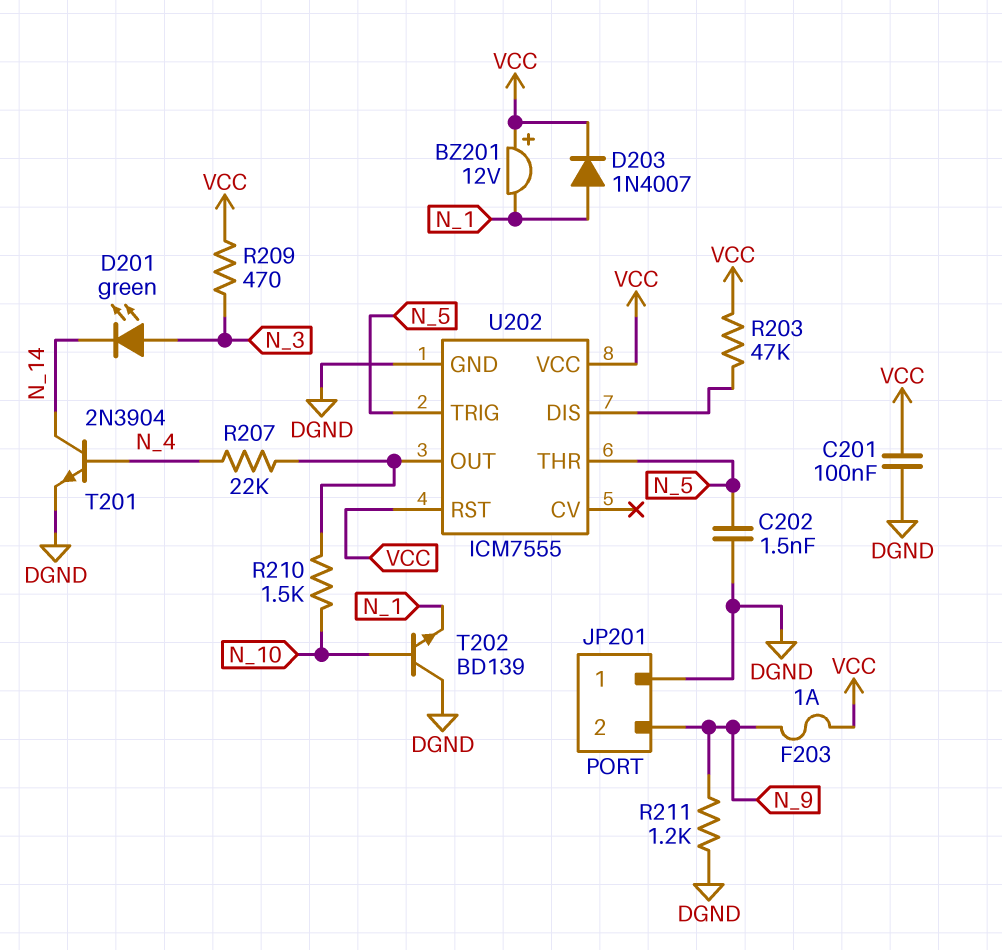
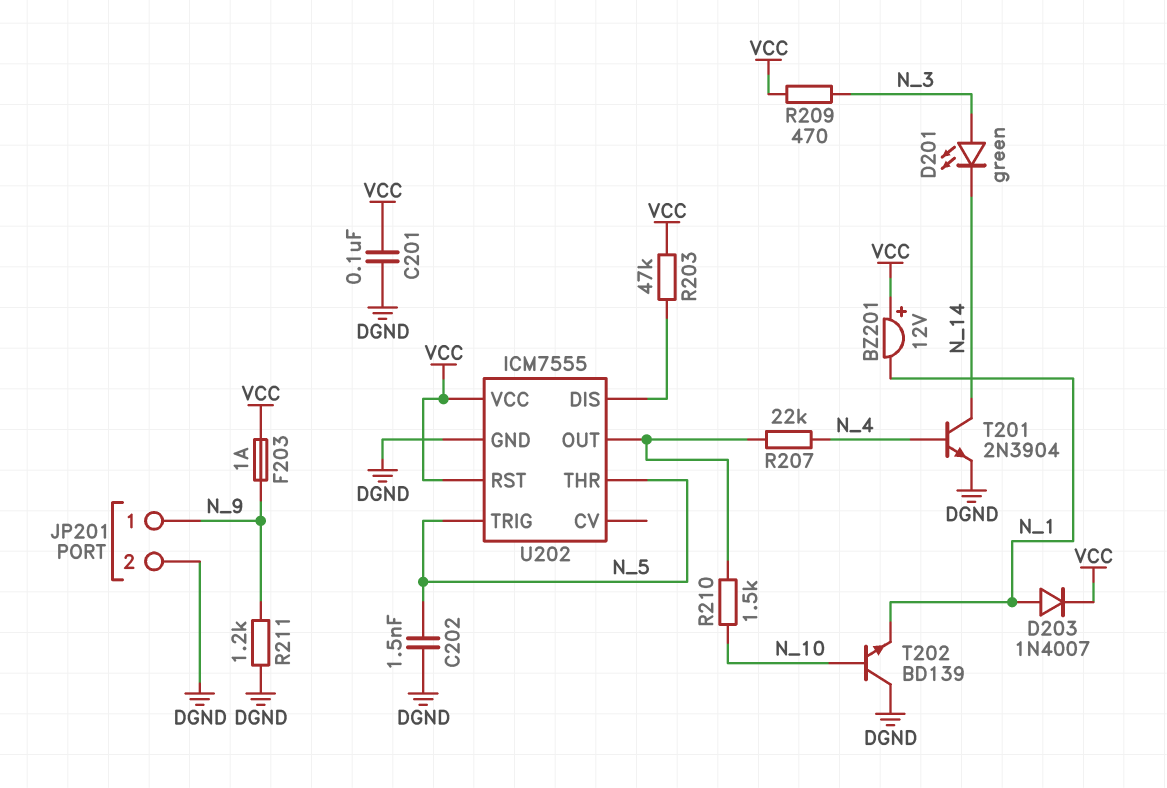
JP201 pin 1: DGND -> N_9
JP201 pin 2: N_9 -> DGND

